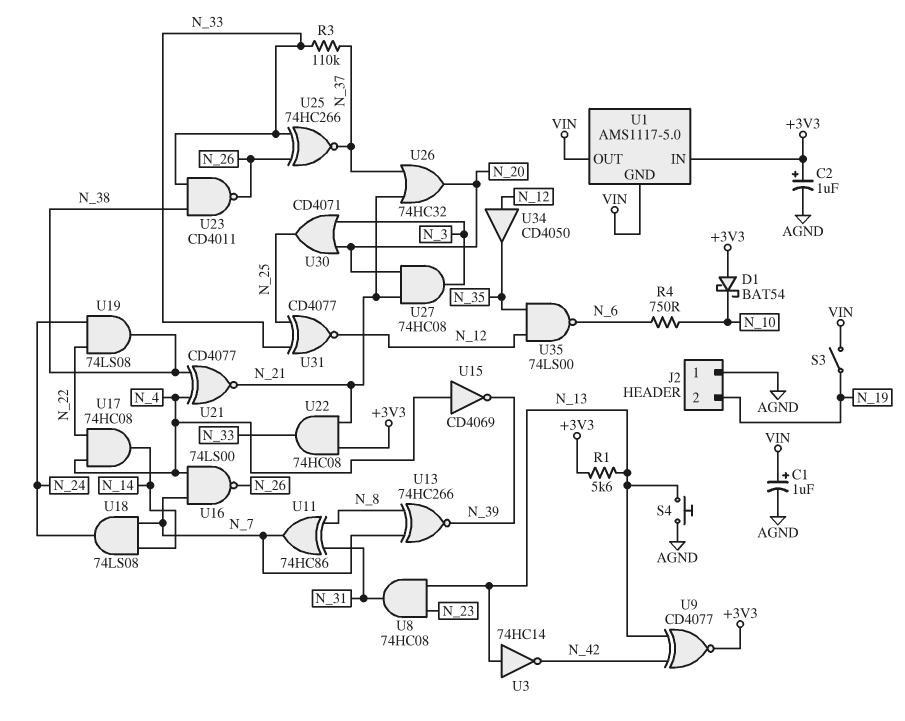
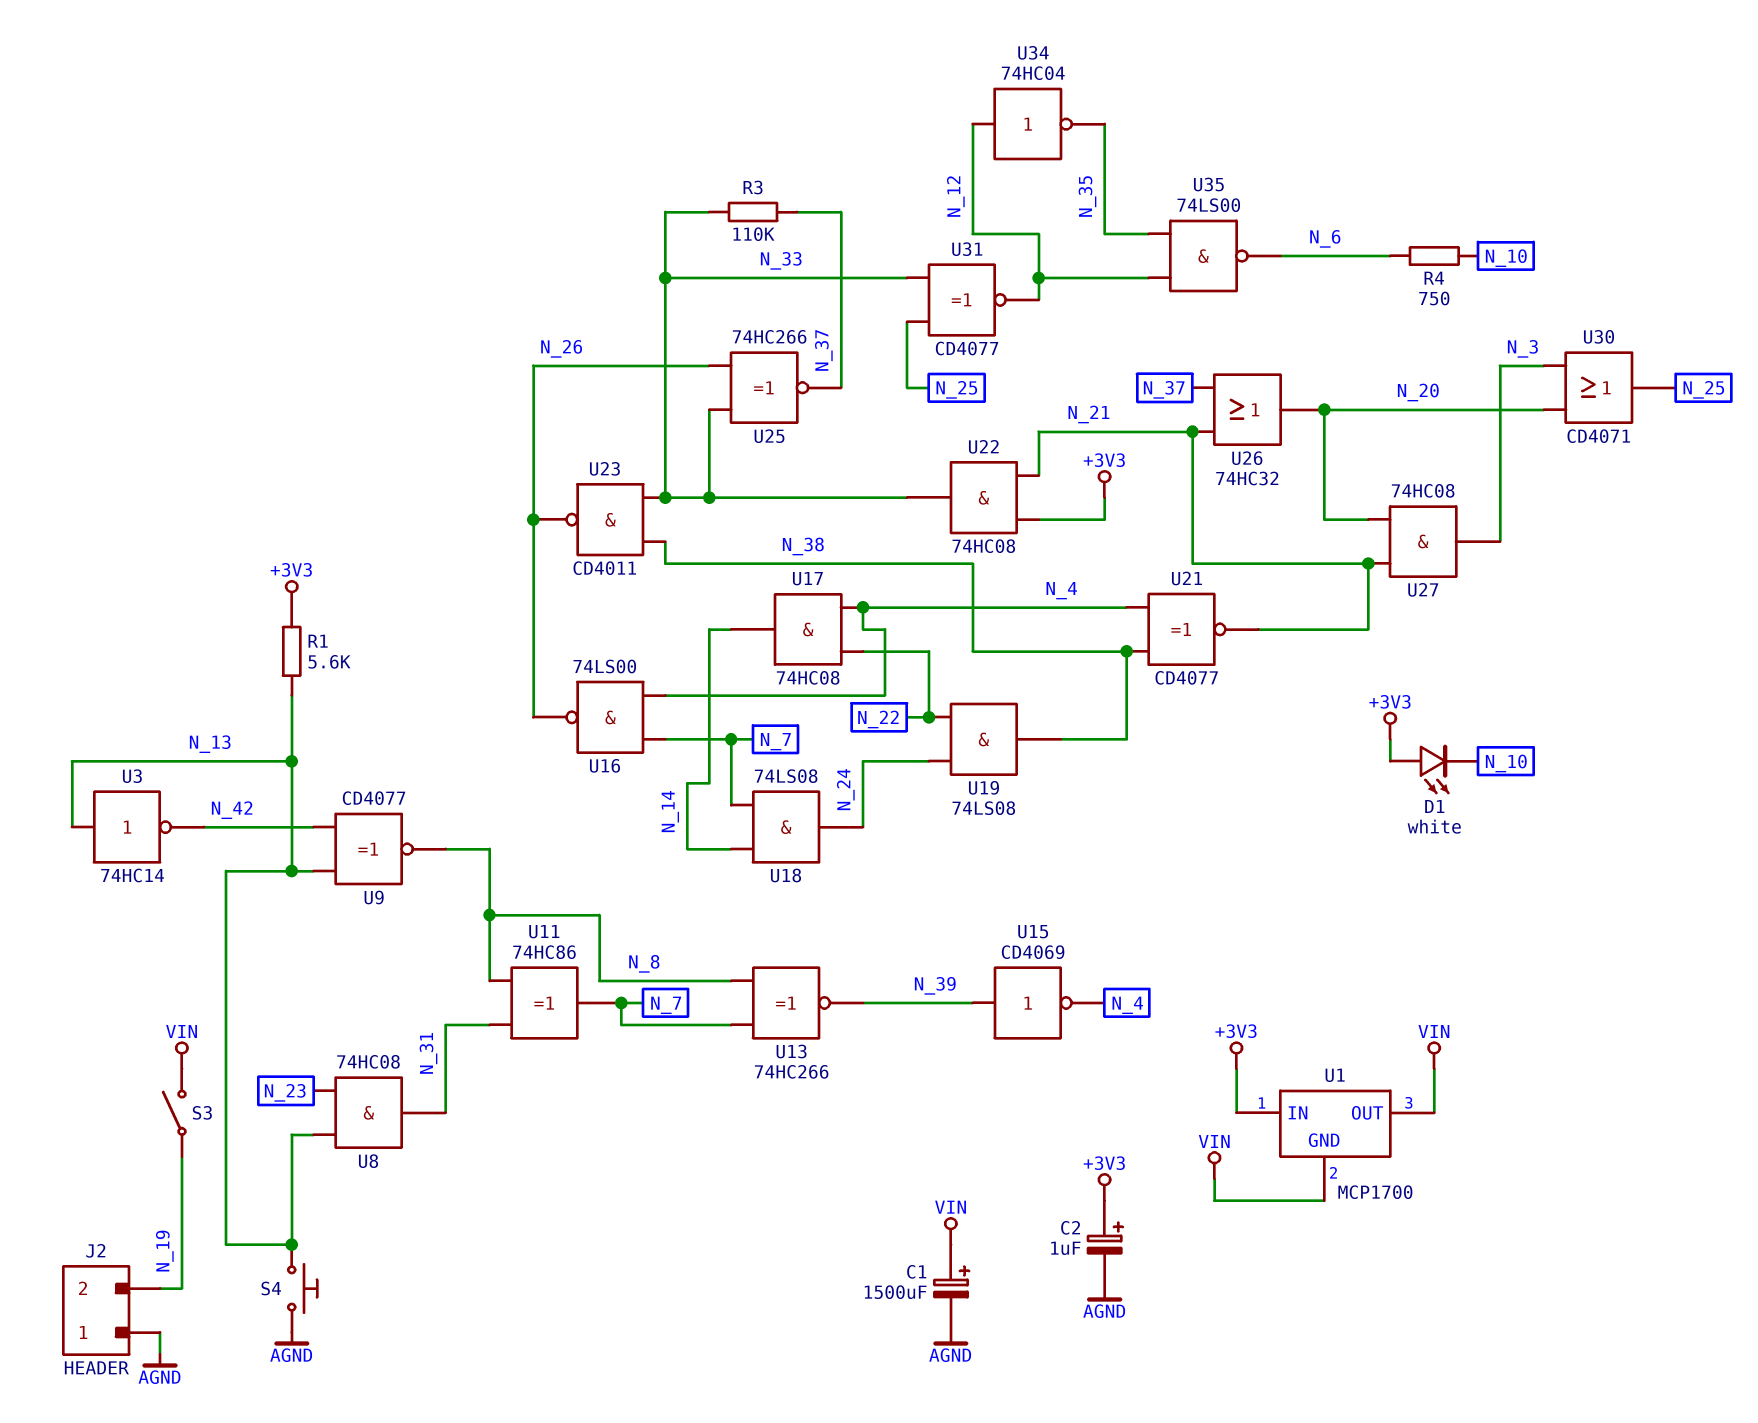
C1: 1uF (plus VIN, minus AGND) -> 1500uF (plus VIN, minus AGND)
D1: schottky BAT54 (A +3V3, K N_10) -> LED white (A +3V3, K N_10)
U1: AMS1117-5.0 -> MCP1700
U9: XNOR CD4077 (in N_13, in N_42, out +3V3) -> XNOR CD4077 (in N_13, in N_42, out N_8)
U15: NOT CD4069 (in N_4, out N_39) -> NOT CD4069 (in N_39, out N_4)
U34: buffer CD4050 (in N_12, out N_35) -> NOT 74HC04 (in N_12, out N_35)

